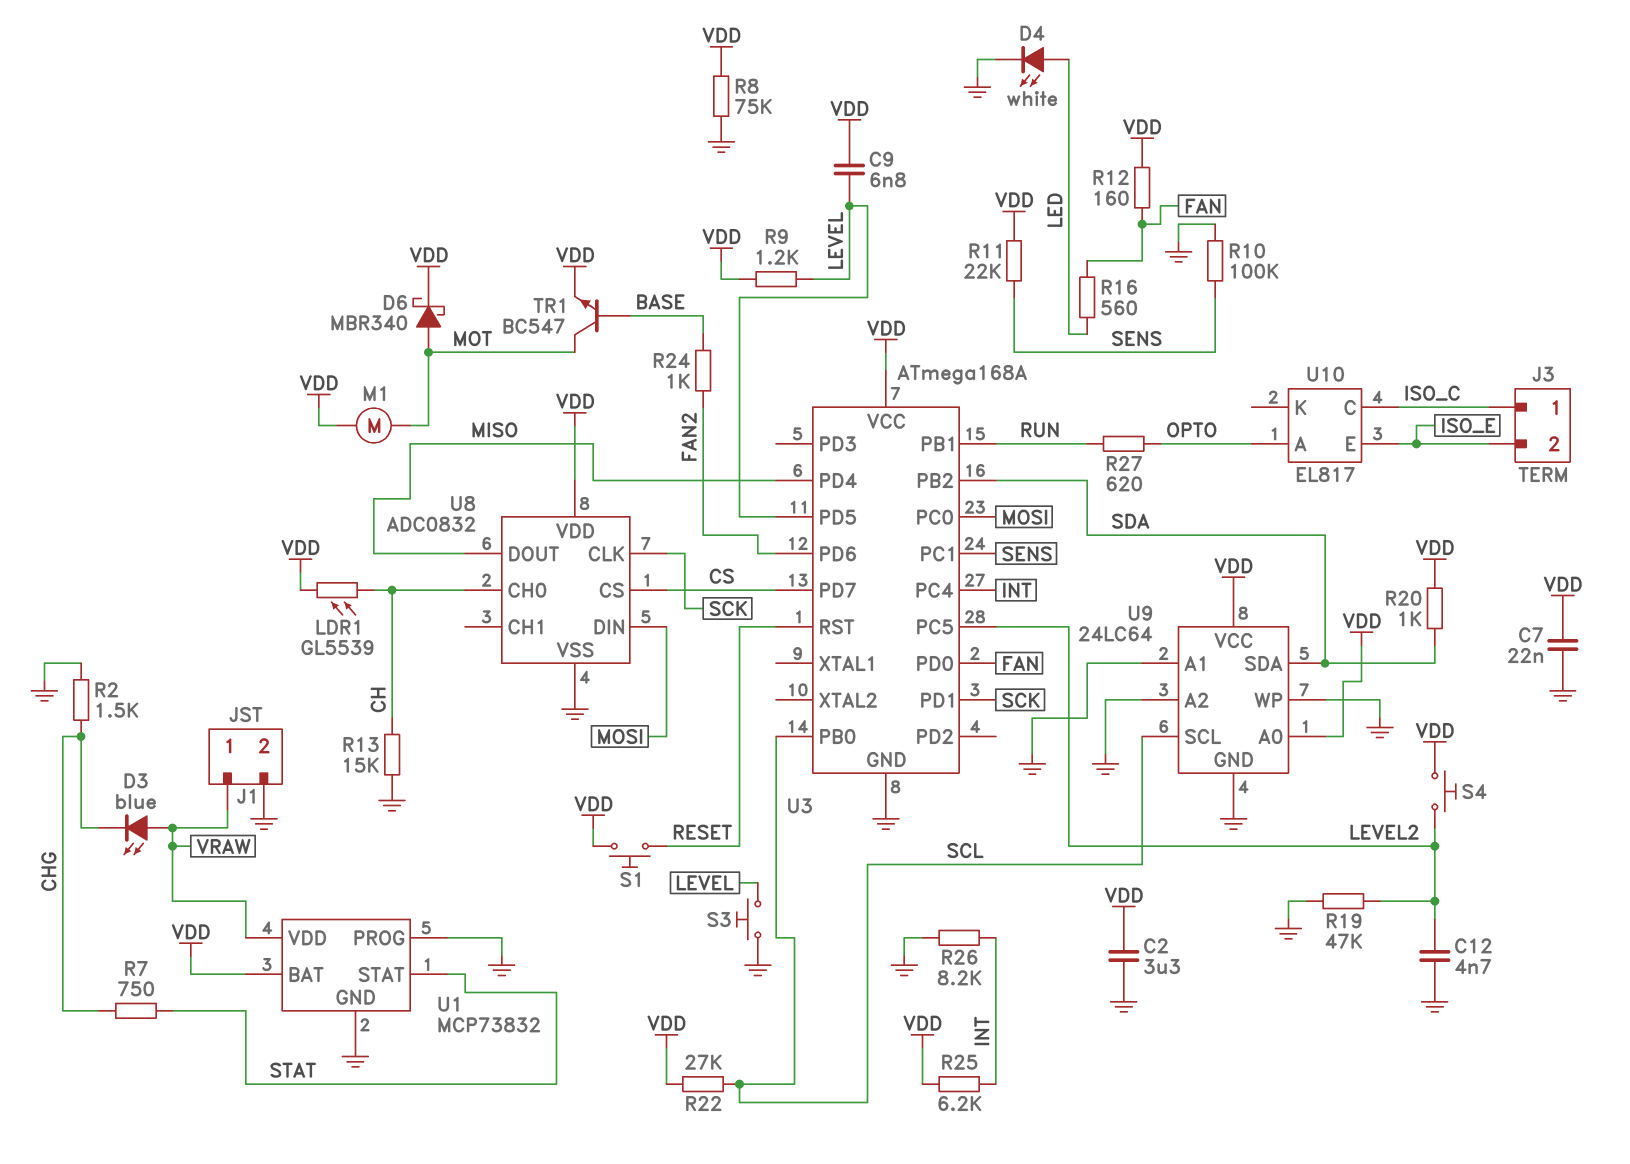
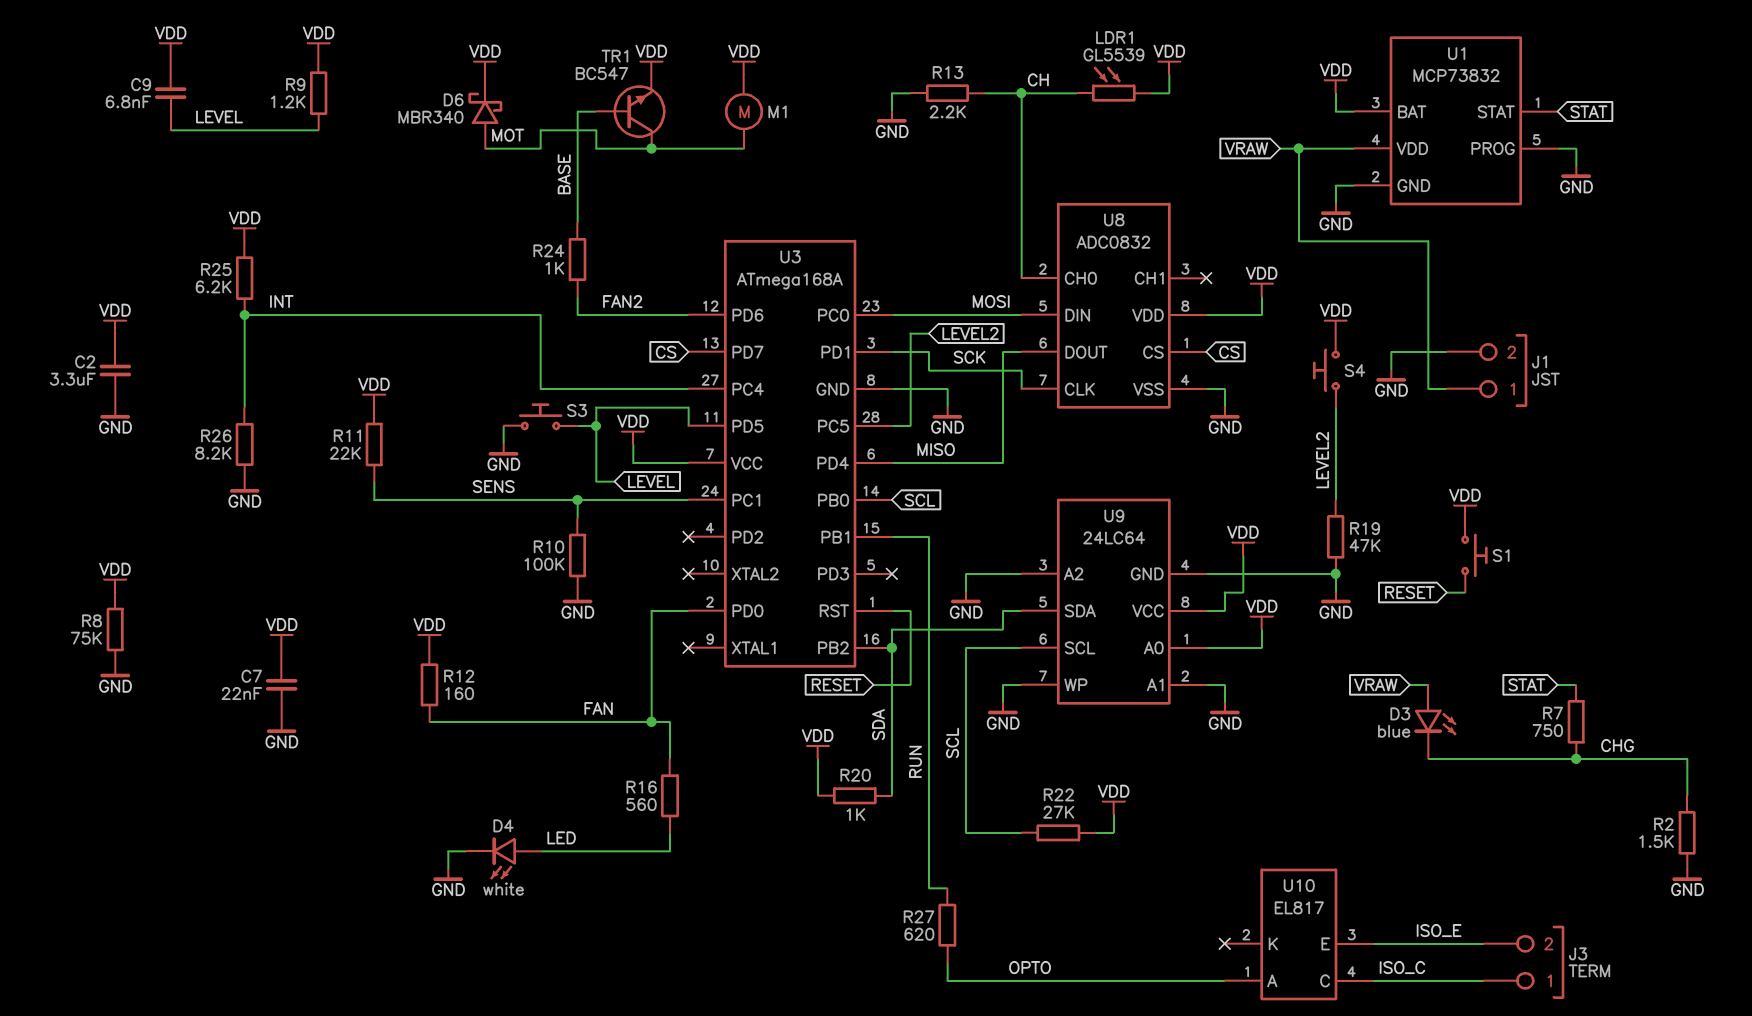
C12: 4.7nF (GND, LEVEL2) -> none
R13: 15k (CH, GND) -> 2.2k (CH, GND)

